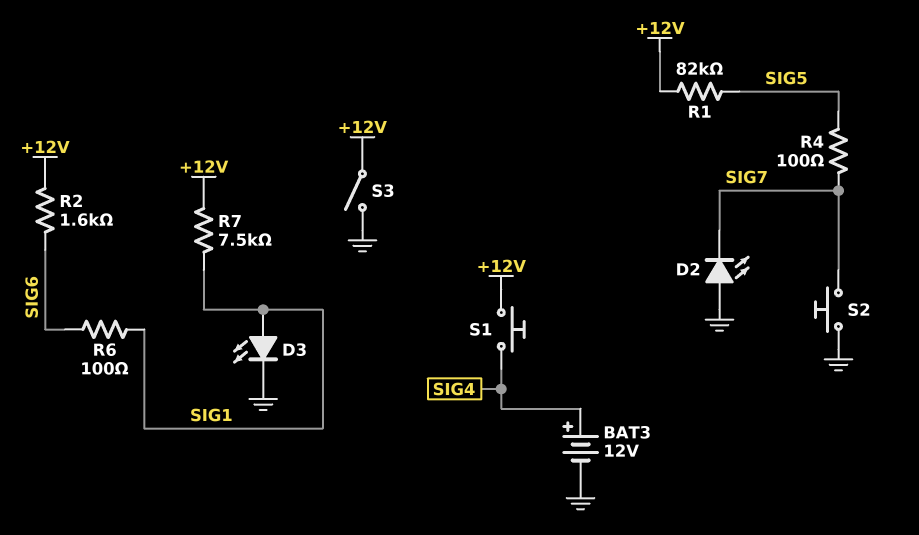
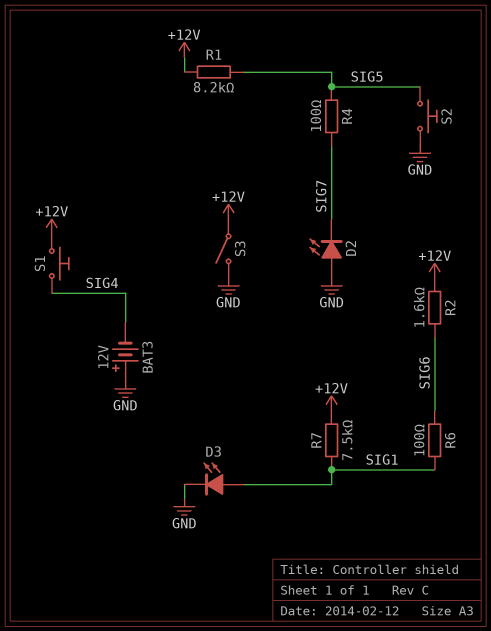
BAT3: 12V (plus SIG4, minus GND) -> 12V (plus GND, minus SIG4)
R1: 82k (+12V, SIG5) -> 8.2k (+12V, SIG5)
S2: button (GND, SIG7) -> button (GND, SIG5)

